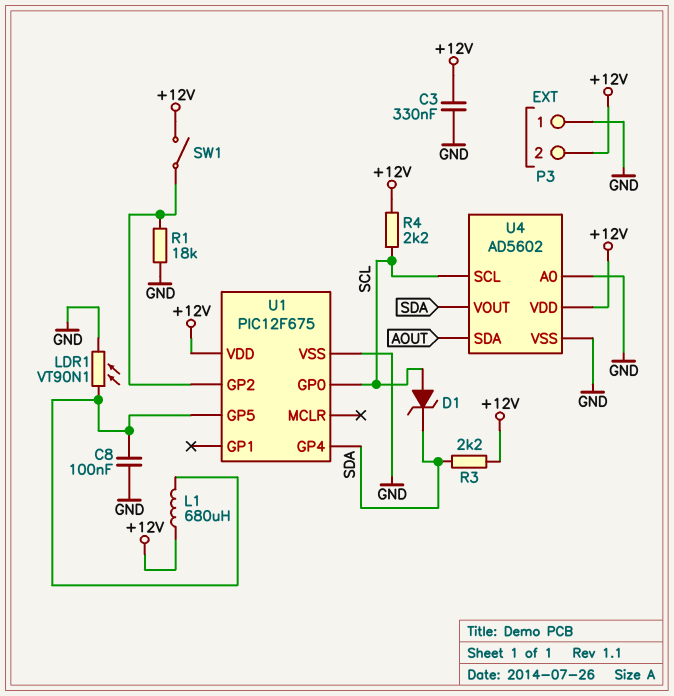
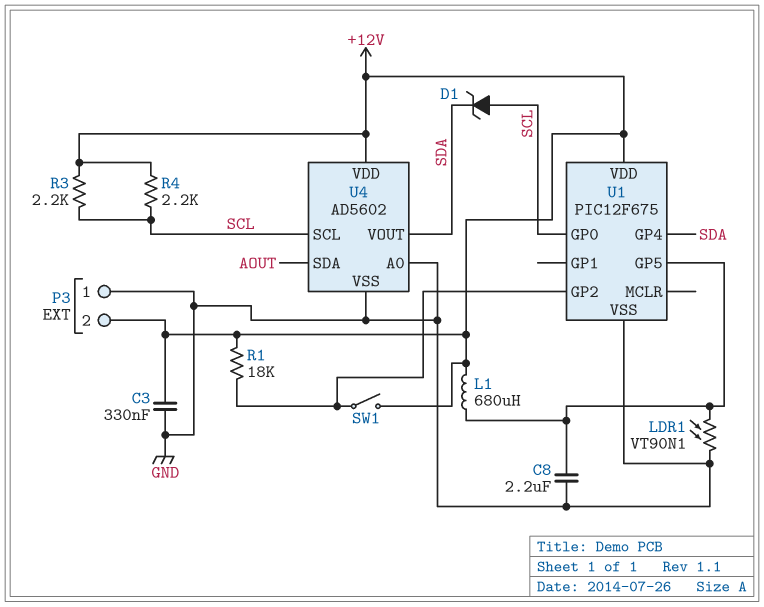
C8: 100nF (GND, U1/GP5) -> 2.2uF (GND, U1/GP5)
R1: 18k (GND, U1/GP2) -> 18k (+12V, U1/GP2)
R3: 2.2k (+12V, SDA) -> 2.2k (+12V, SCL)

